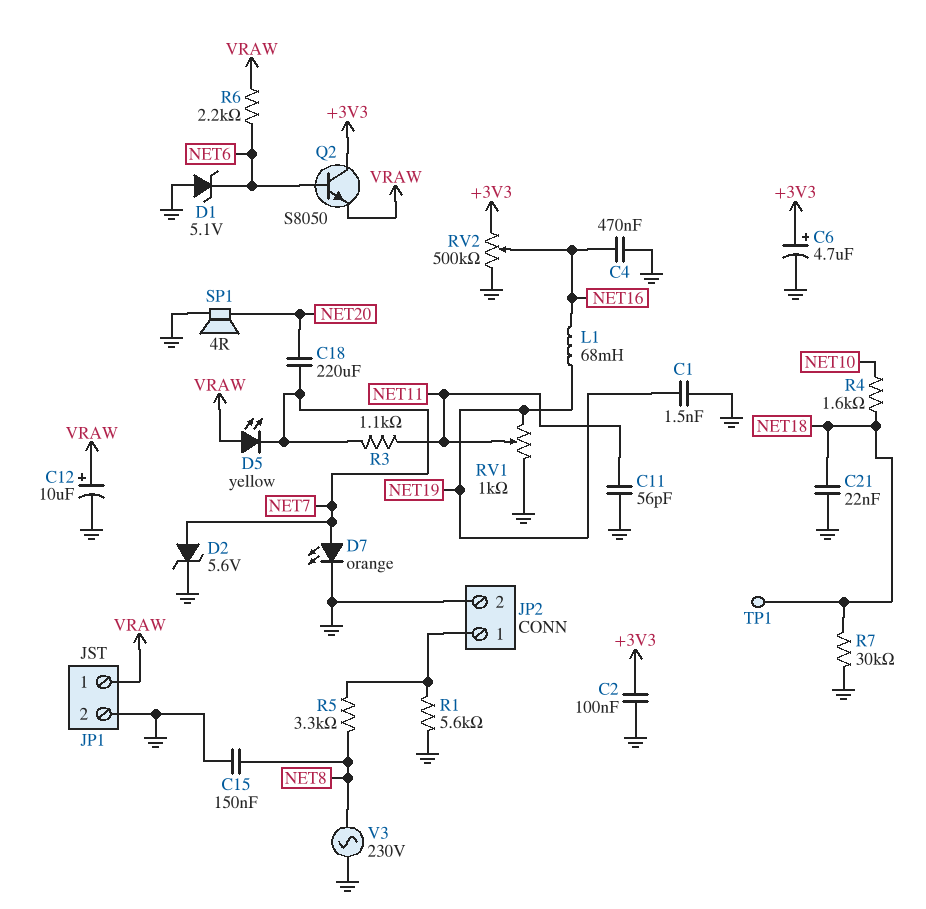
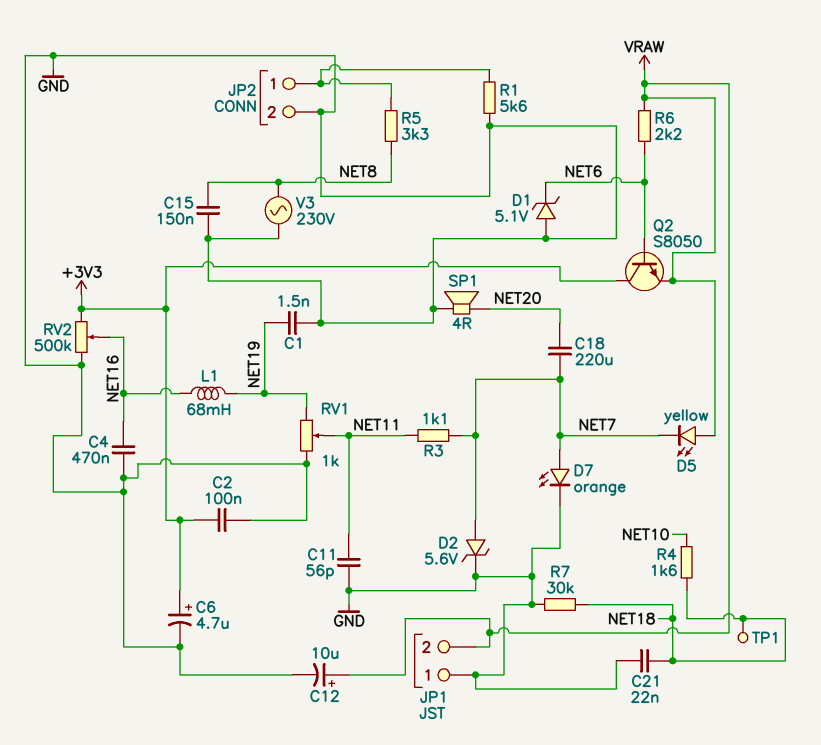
JP1 pin 1: VRAW -> GND
JP1 pin 2: GND -> VRAW

